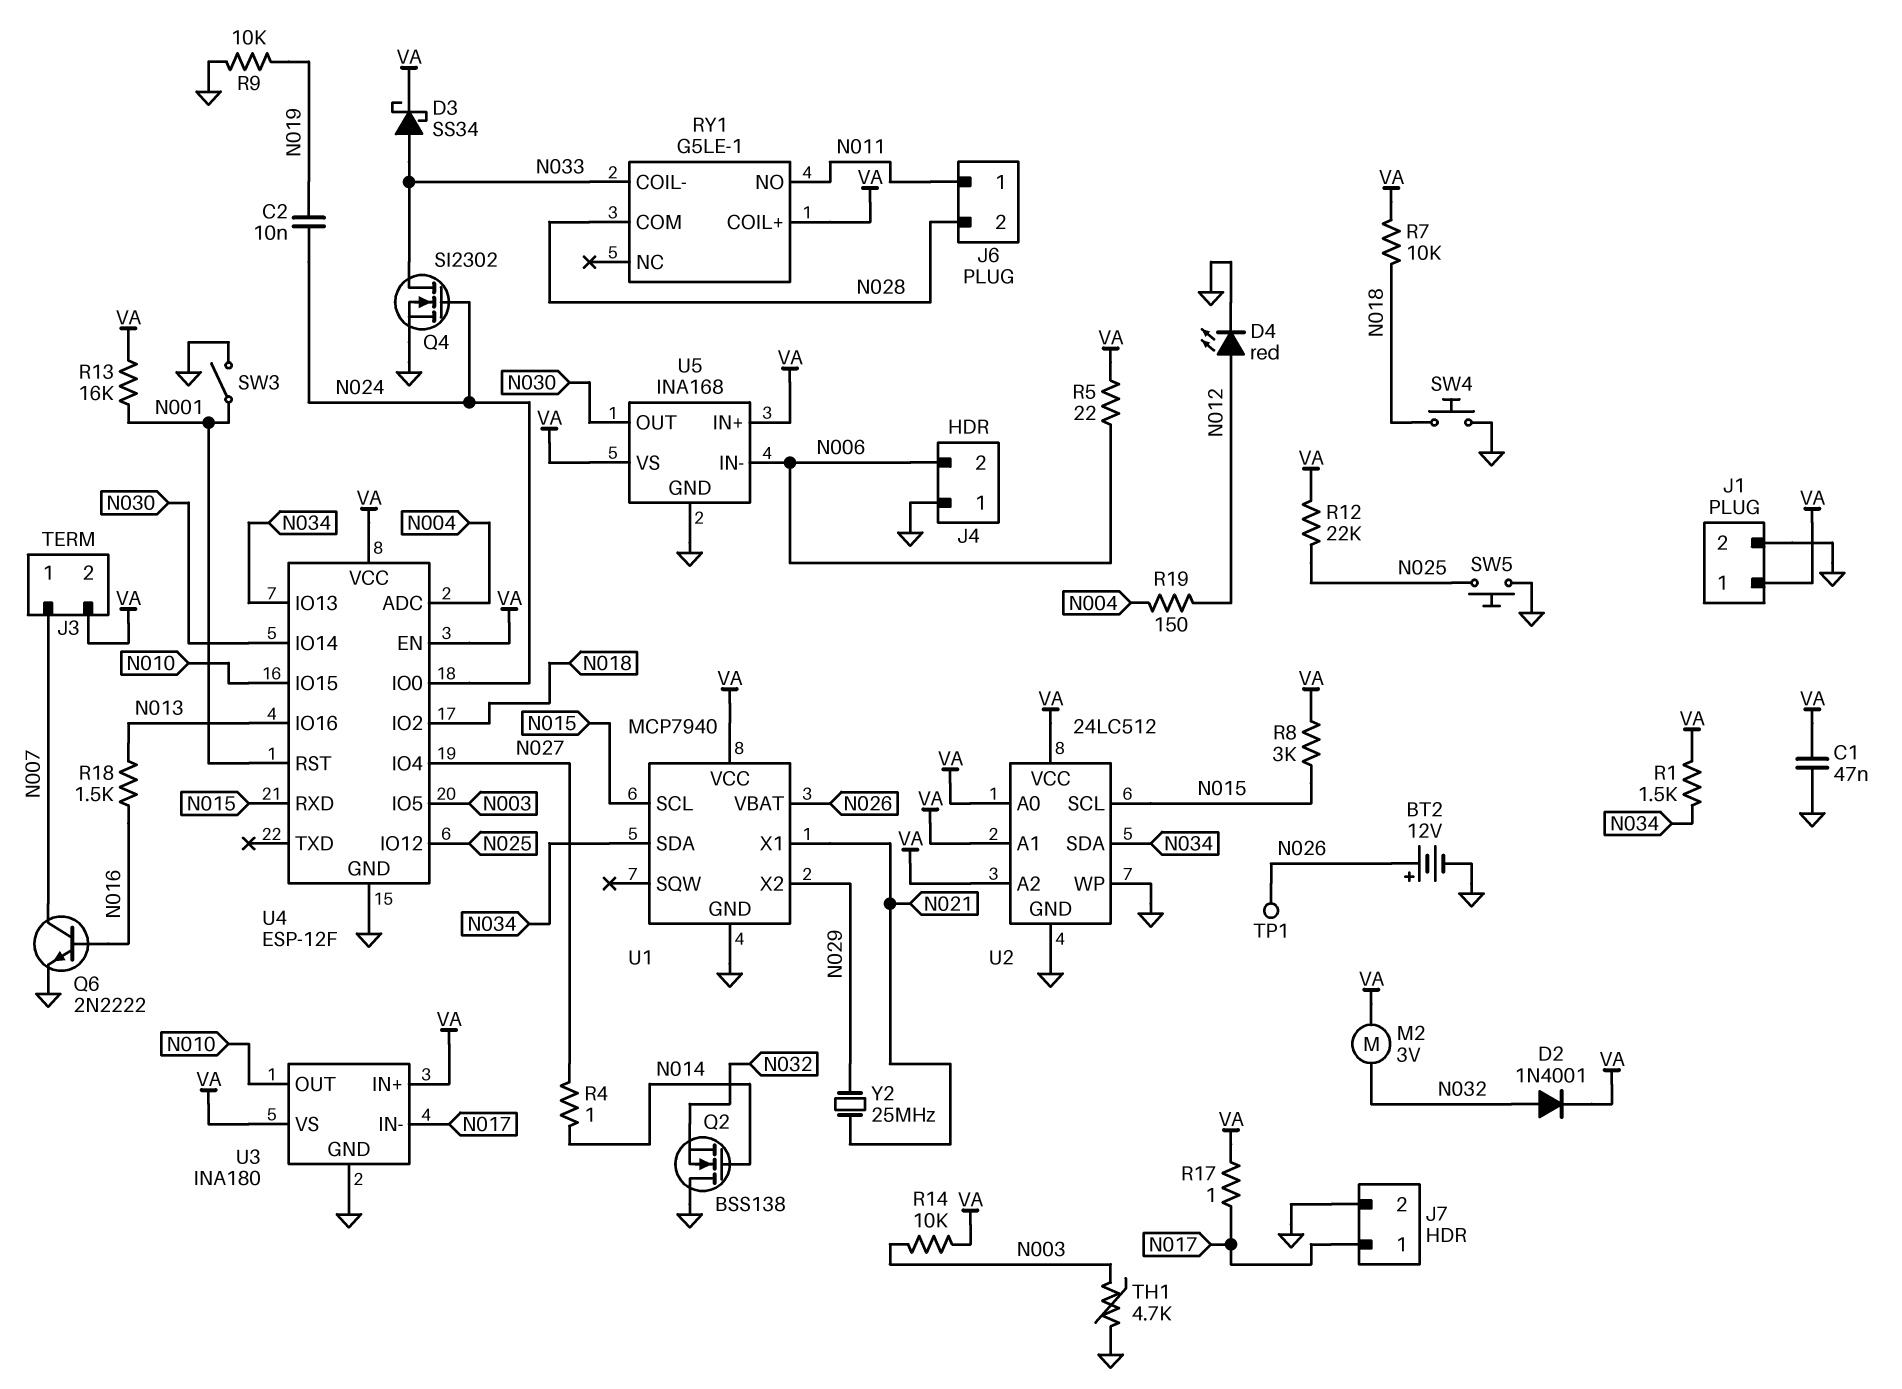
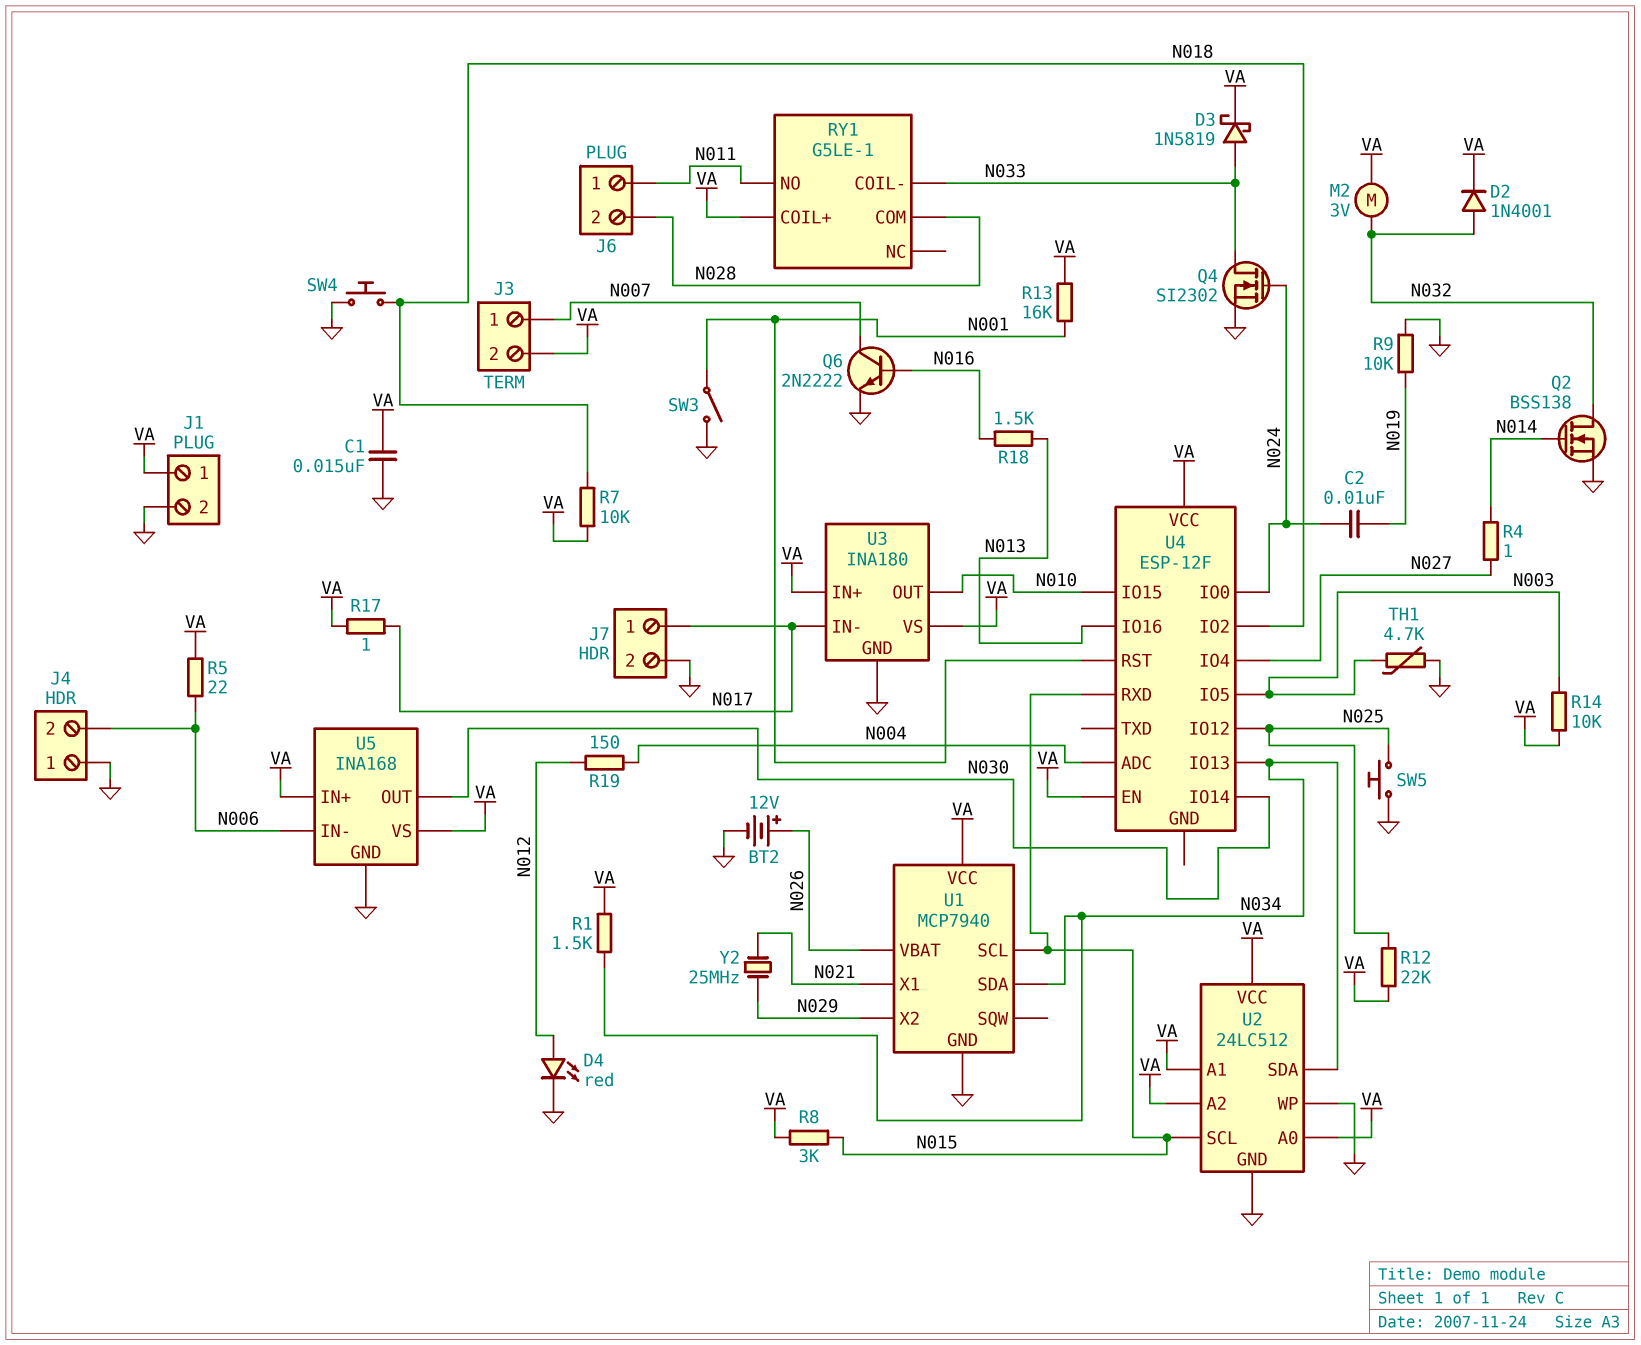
C1: 47nF (GND, VA) -> 15nF (GND, VA)
D3: schottky SS34 (A N033, K VA) -> schottky 1N5819 (A N033, K VA)
Q2: NMOS BSS138 (G N014, D GND, S N032) -> NMOS BSS138 (G N014, D N032, S GND)
TP1: test point (N026) -> none
U4 pin GND: GND -> none

